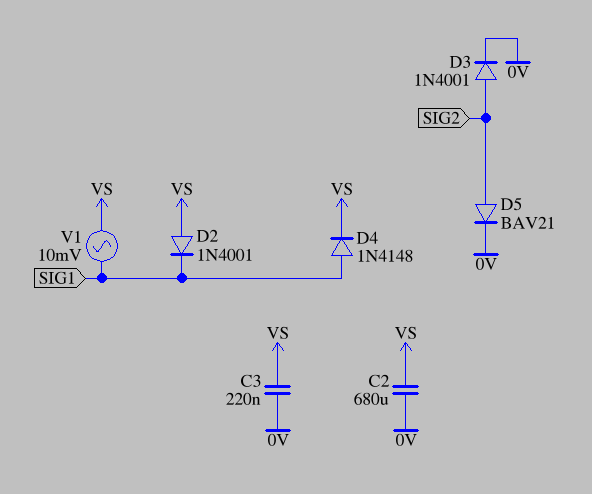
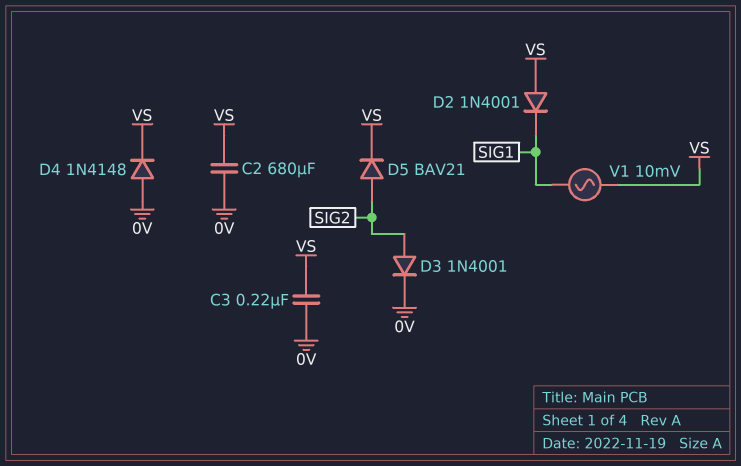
D4: diode 1N4148 (A SIG1, K VS) -> diode 1N4148 (A 0V, K VS)
D5: diode BAV21 (A SIG2, K 0V) -> diode BAV21 (A SIG2, K VS)

